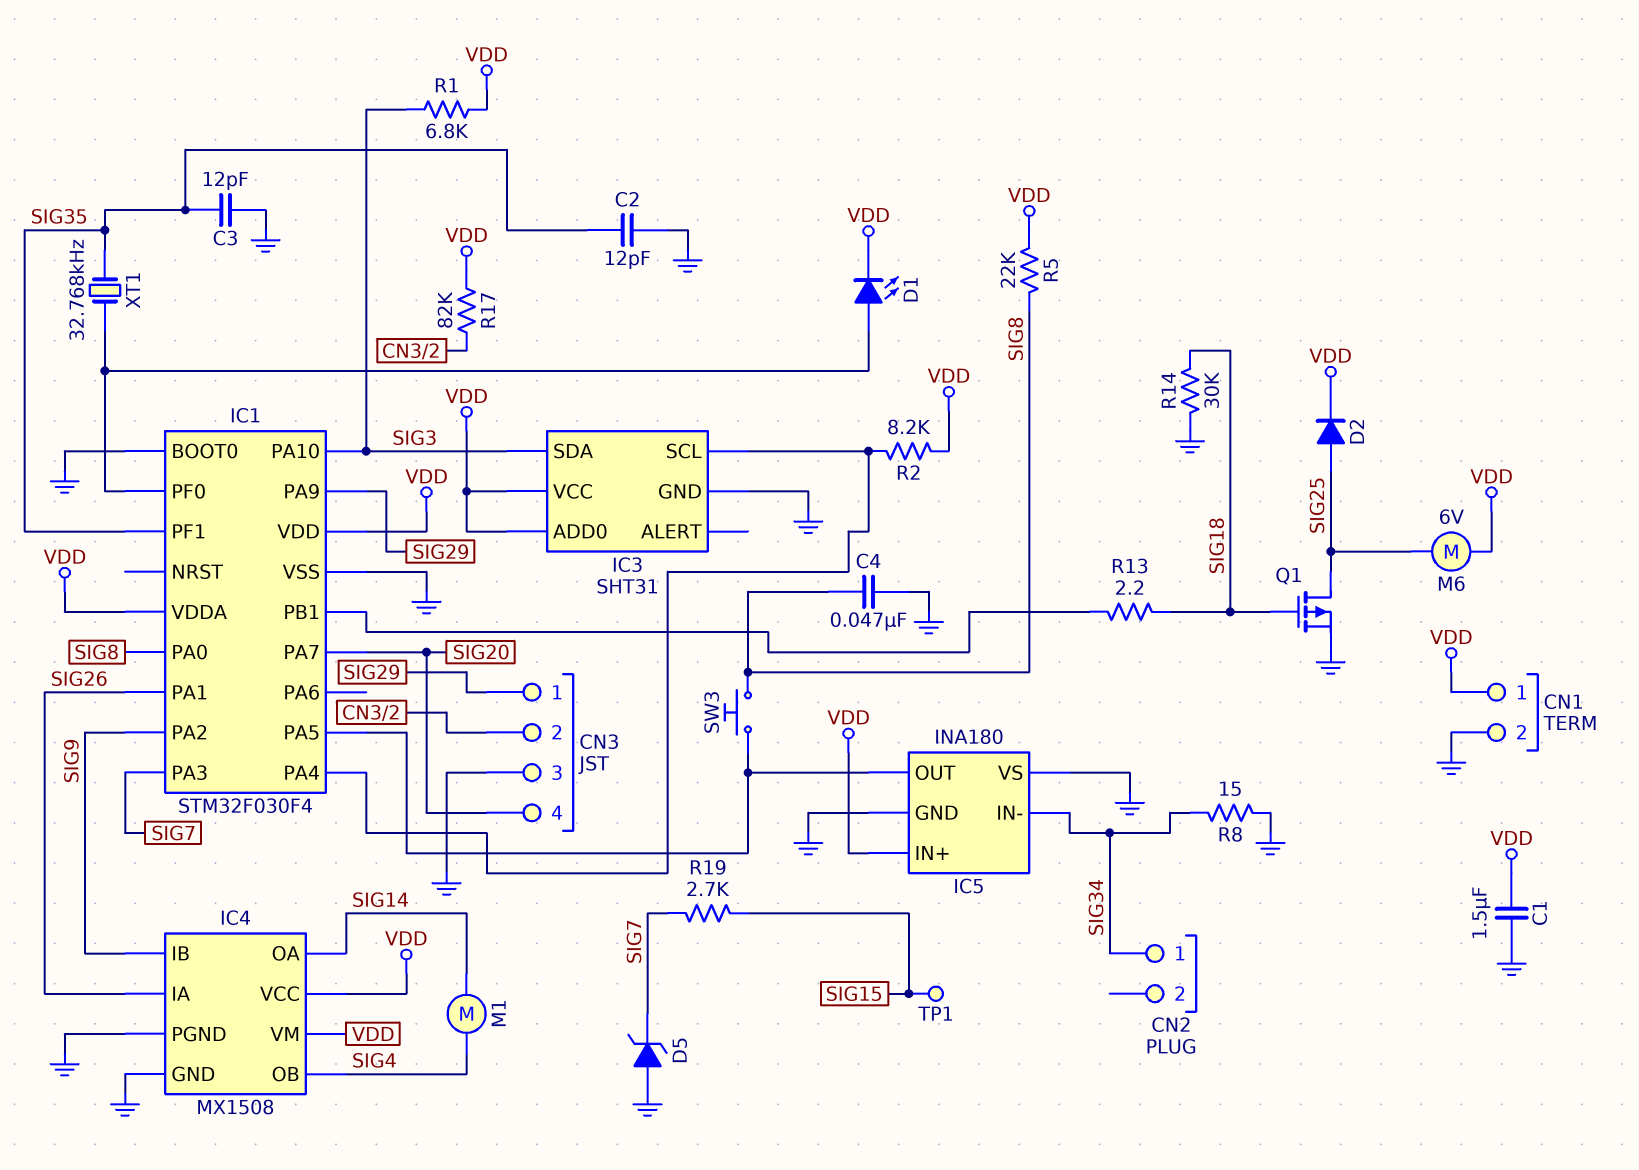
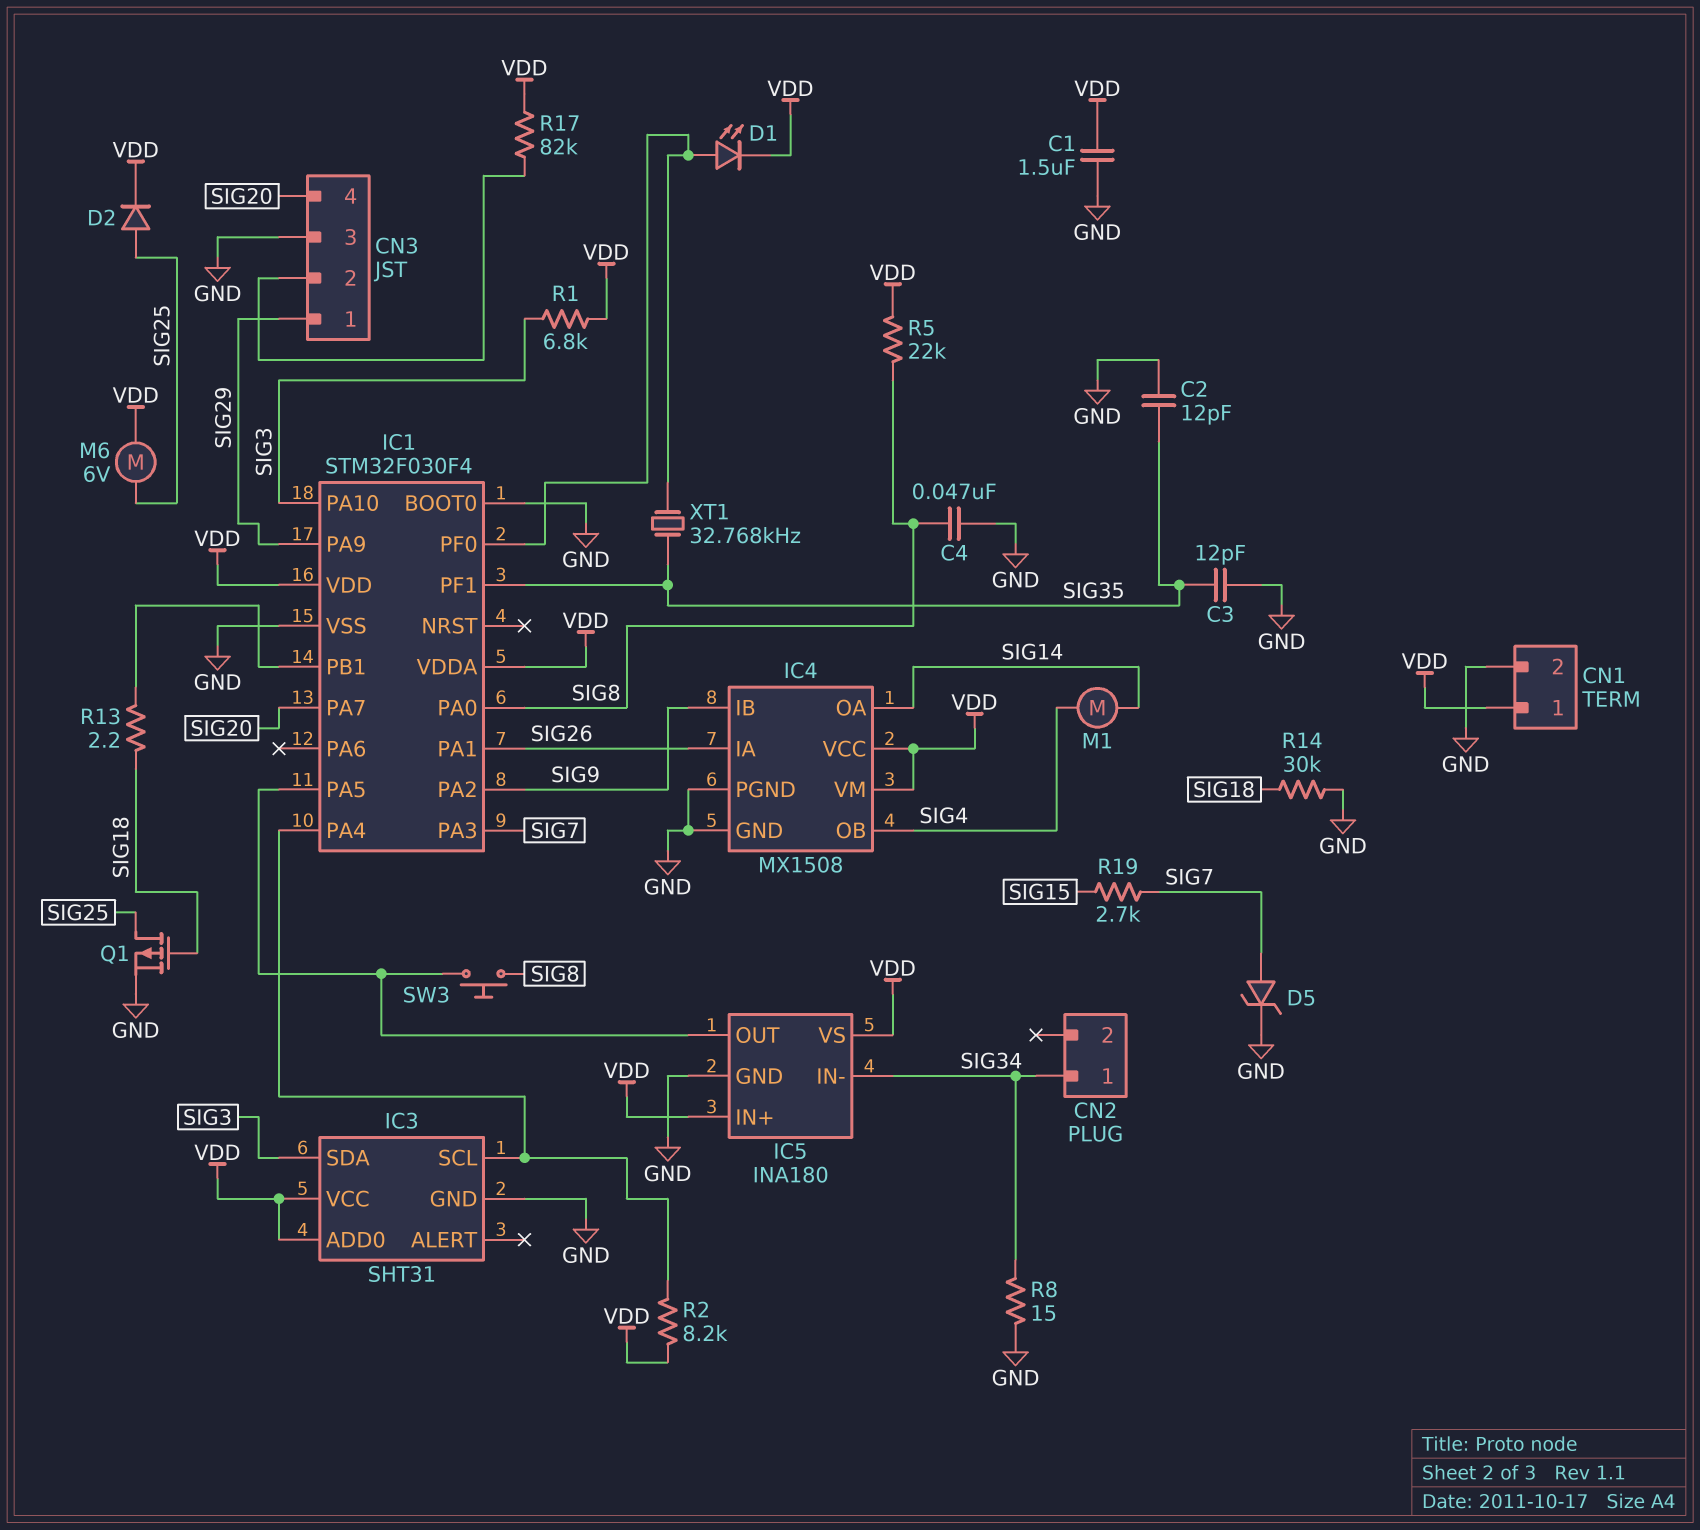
D5: zener (A GND, K SIG7) -> zener (A SIG7, K GND)
IC5 pin VS: GND -> VDD
TP1: test point (SIG15) -> none

